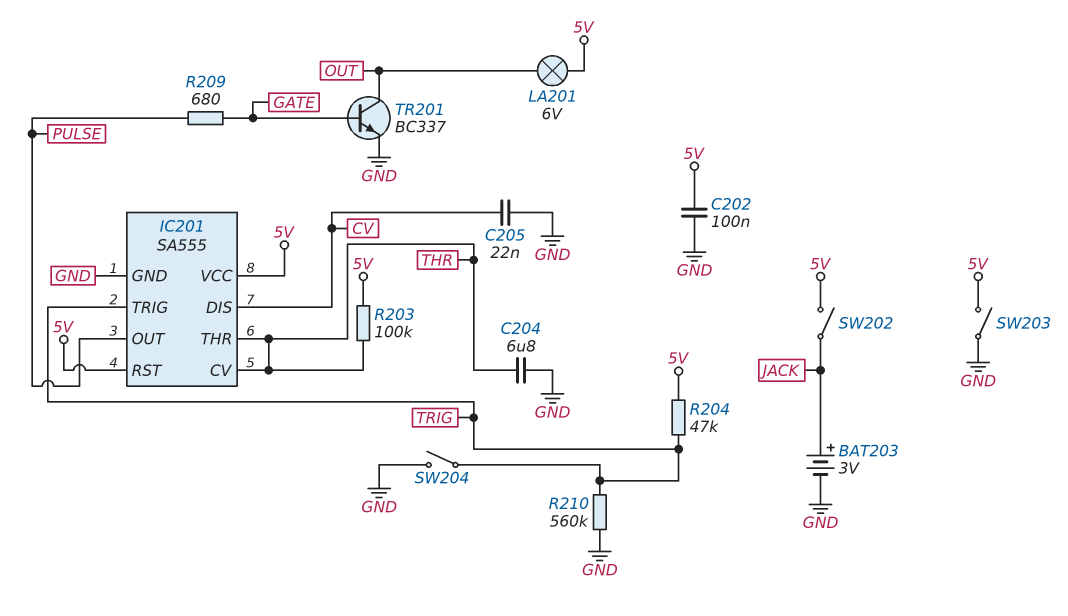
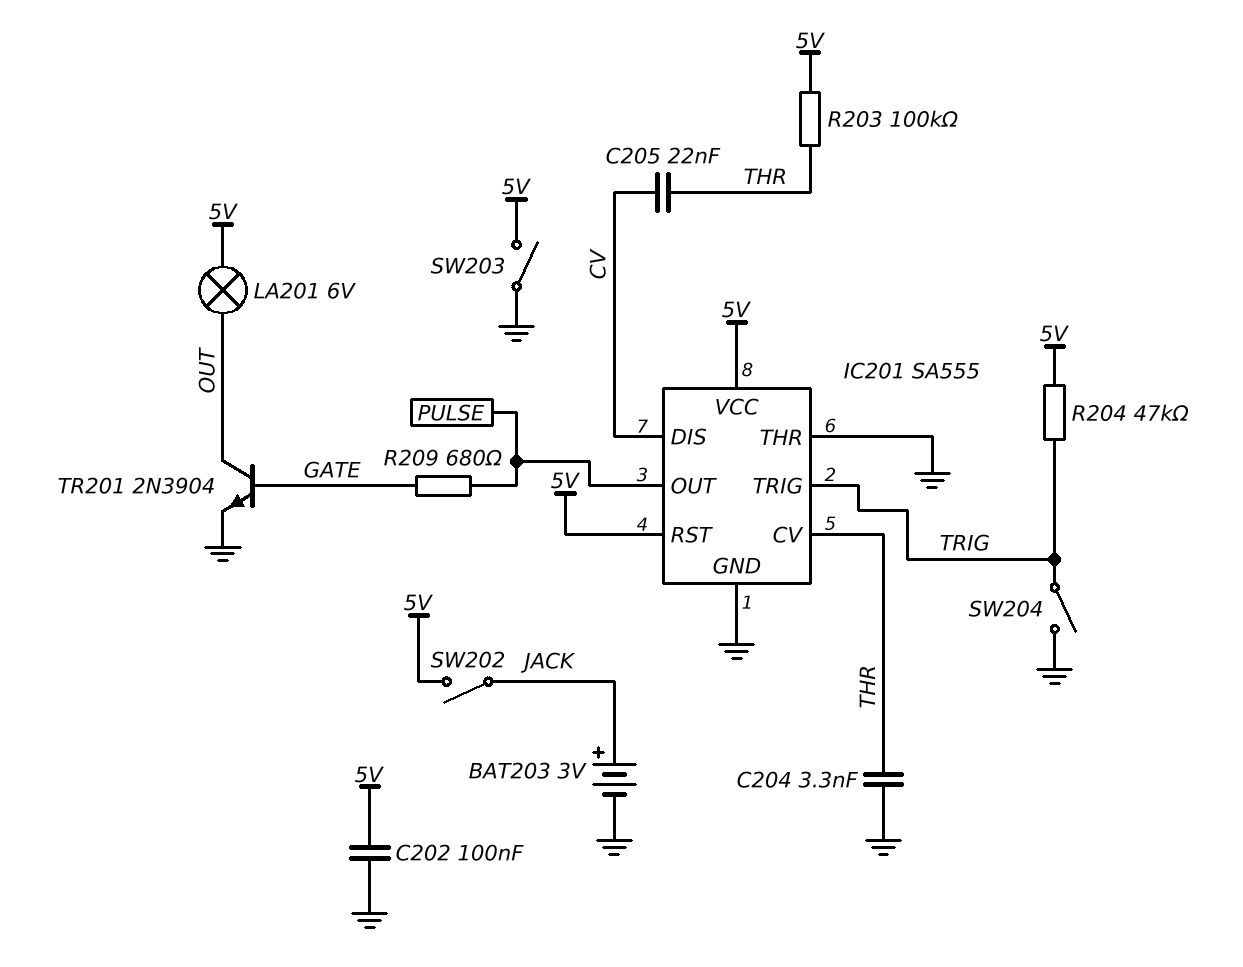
C204: 6.8uF (GND, THR) -> 3.3nF (GND, THR)
C205: 22nF (CV, GND) -> 22nF (CV, THR)
IC201 pin THR: THR -> GND
R210: 560k (GND, TRIG) -> none
TR201: NPN BC337 (B GATE, C OUT, E GND) -> NPN 2N3904 (B GATE, C OUT, E GND)

